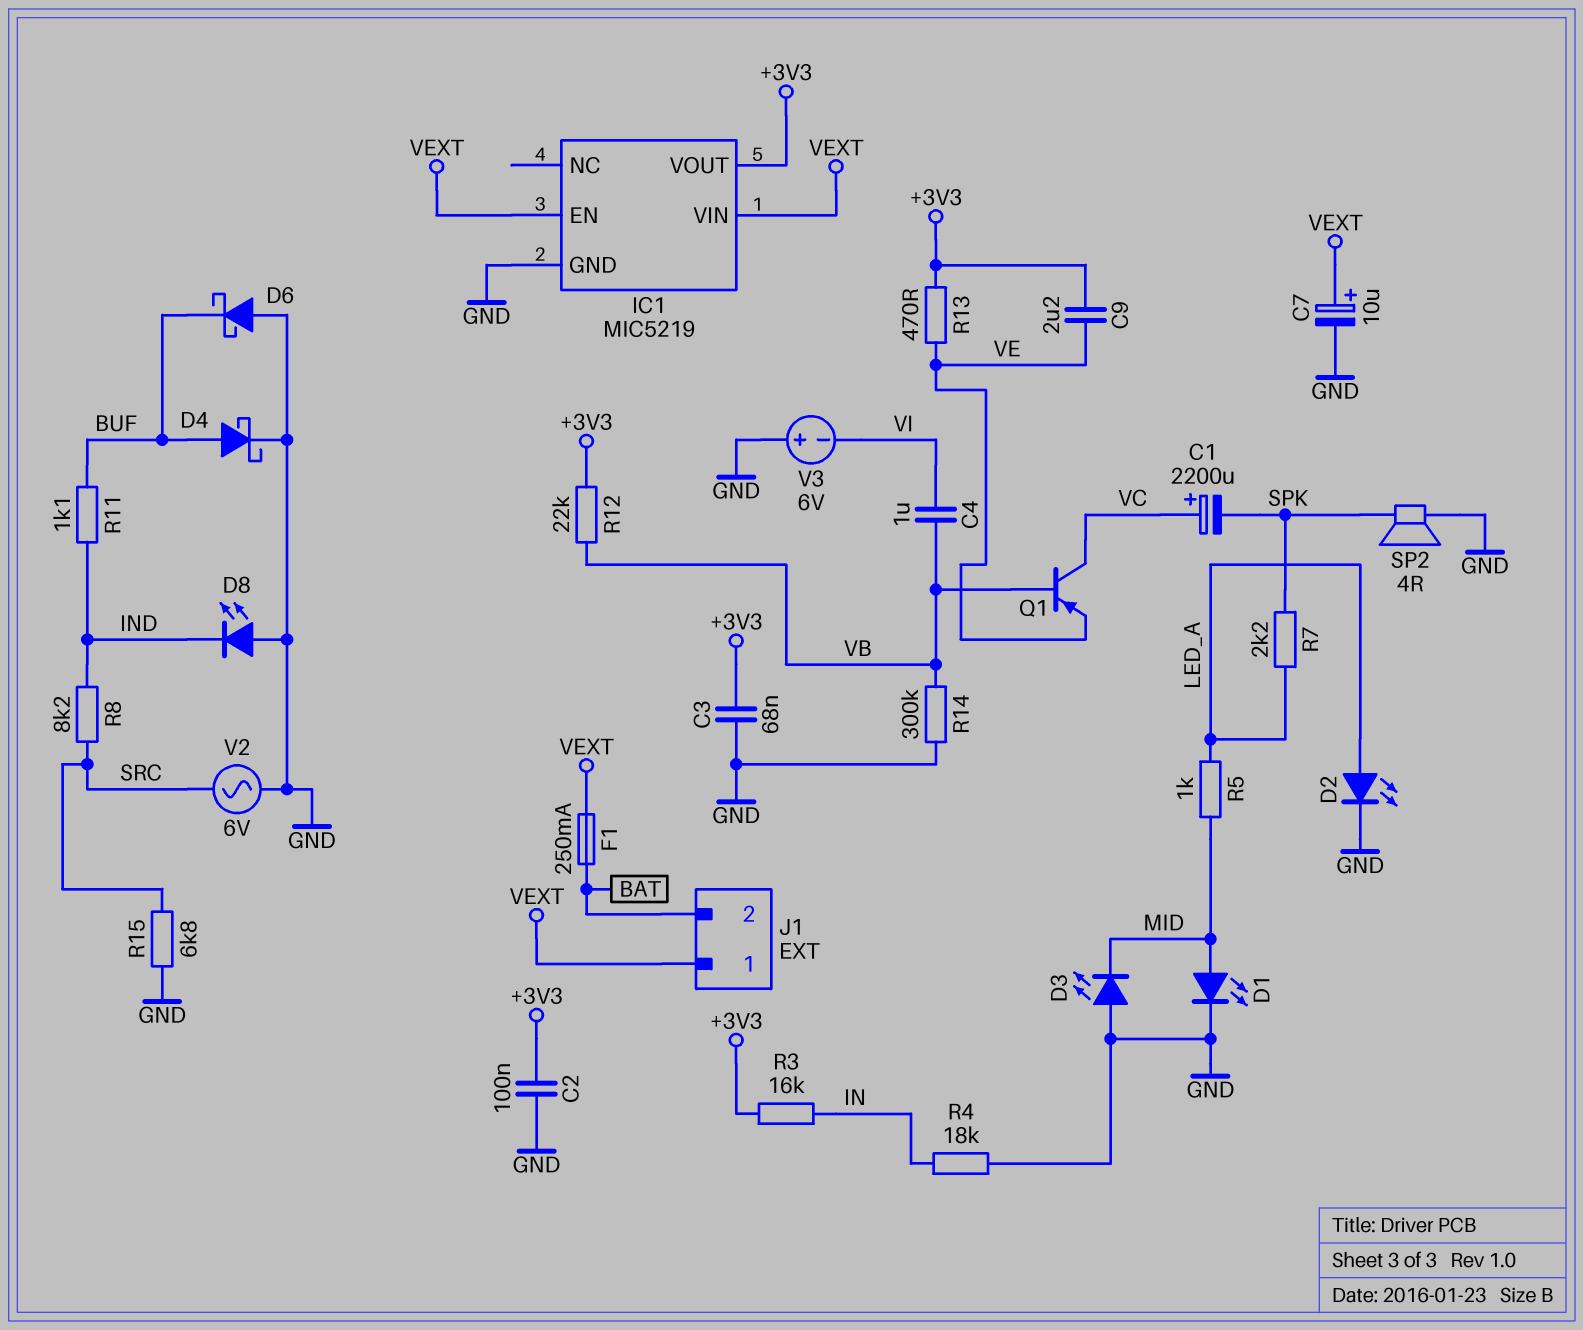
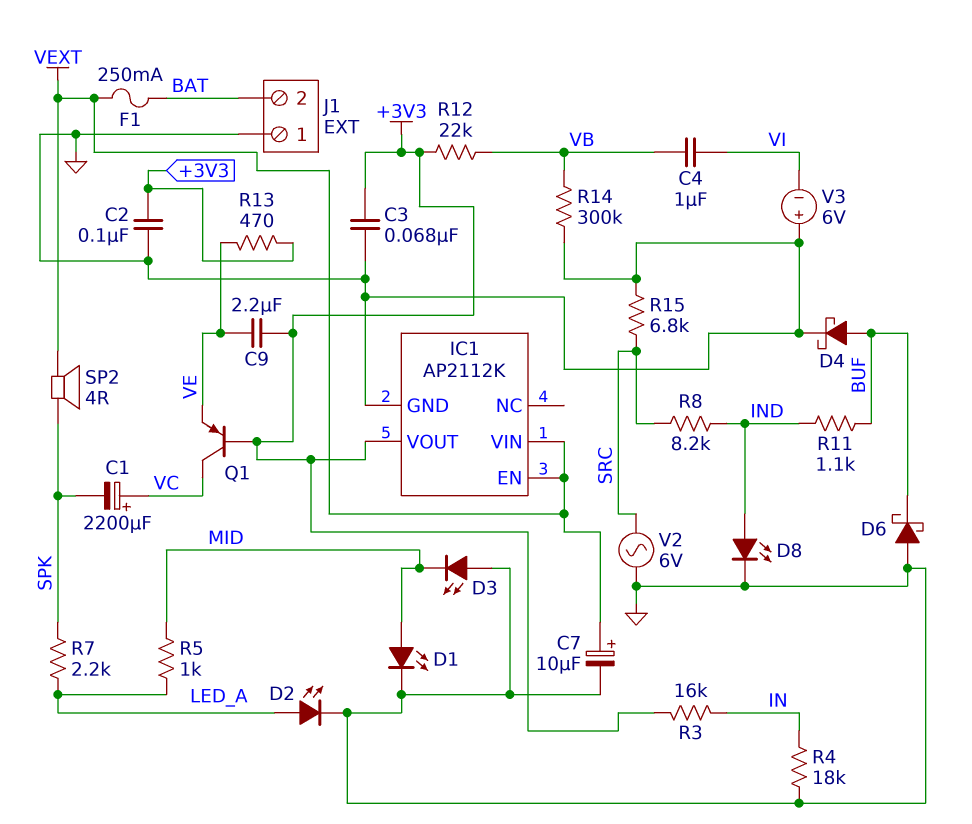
D8: LED (A GND, K IND) -> LED (A IND, K GND)
IC1: MIC5219 -> AP2112K
J1 pin 1: VEXT -> GND
Q1: PNP (B VB, C VC, E VE) -> PNP (B +3V3, C VC, E VE)
SP2: speaker 4R (GND, SPK) -> speaker 4R (SPK, VEXT)

